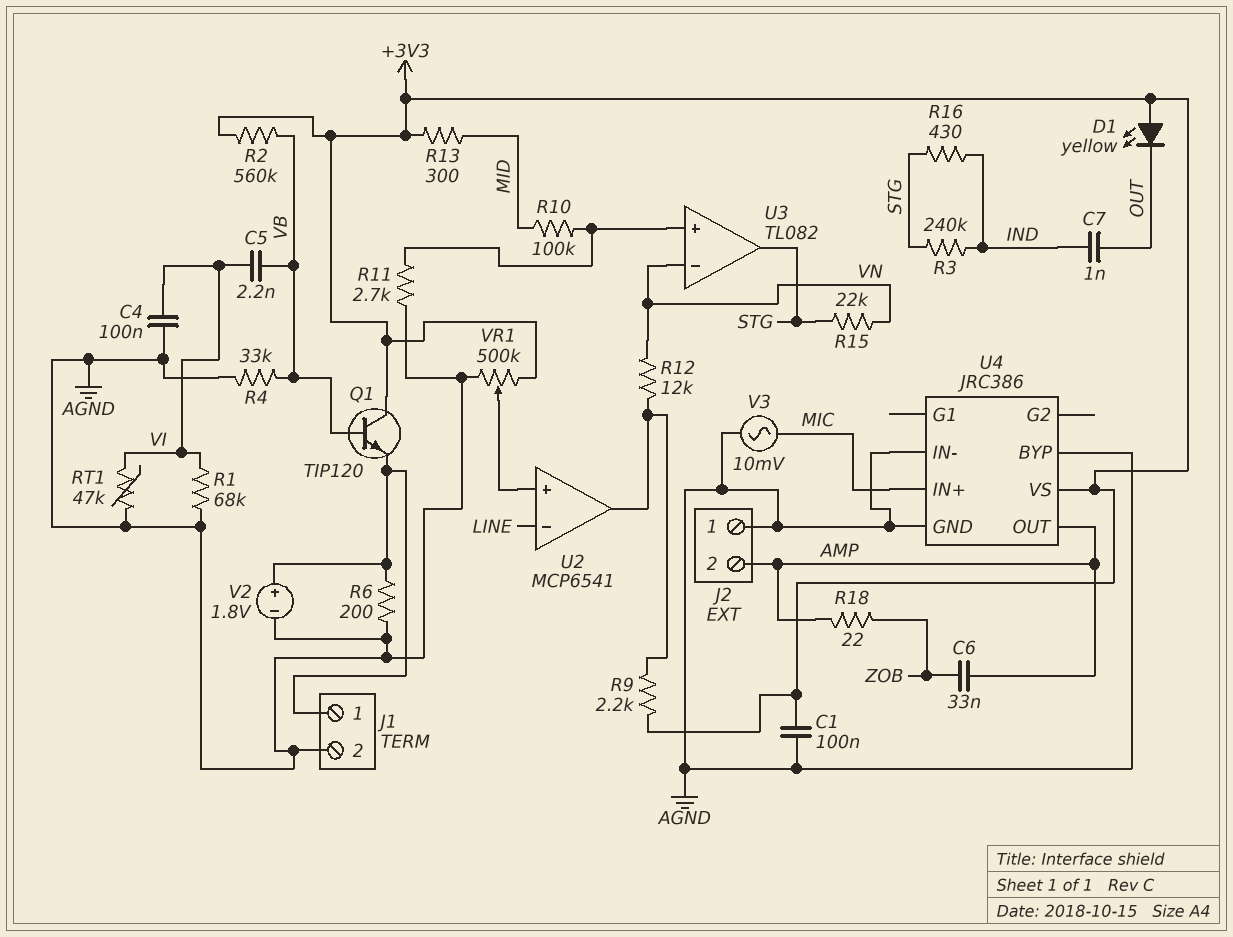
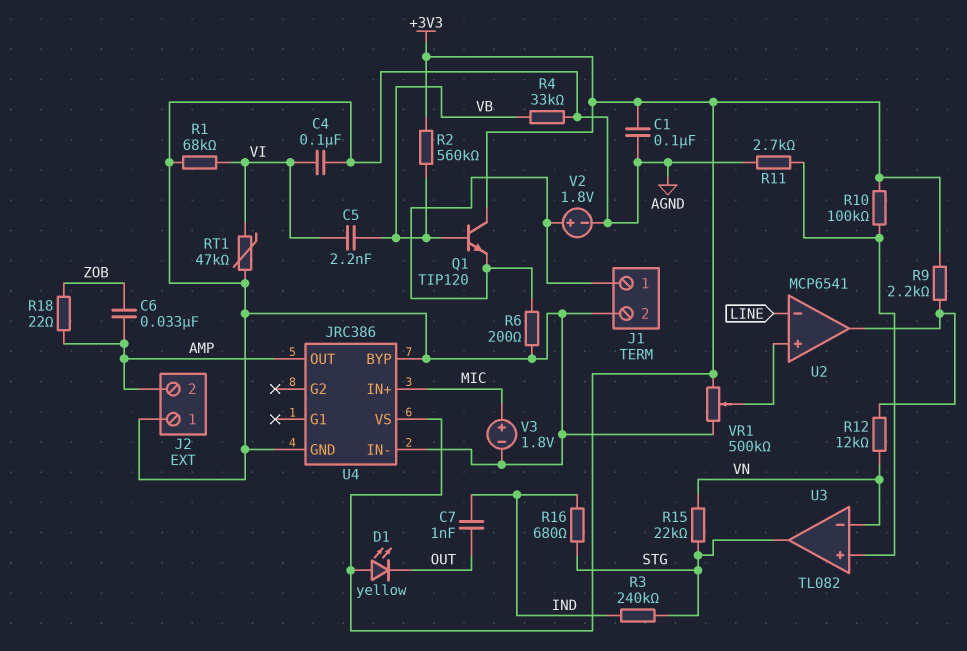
R10: 100k (MID, U3/in+) -> 100k (+3V3, U3/in+)
R13: 300 (+3V3, MID) -> none
R16: 430 (IND, STG) -> 680 (IND, STG)
V3: AC 10mV (AGND, MIC) -> 1.8V (plus MIC, minus AGND)

